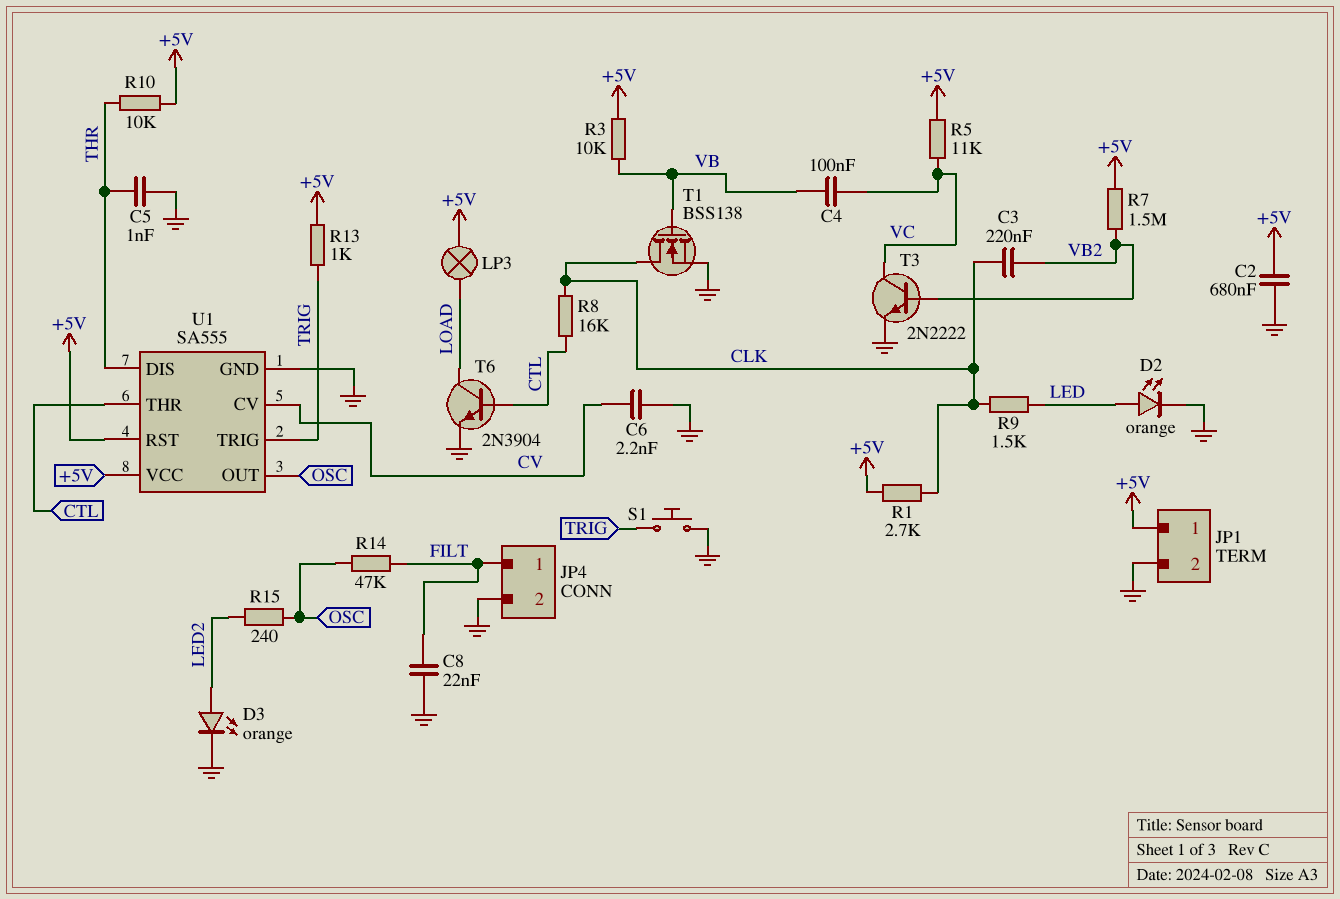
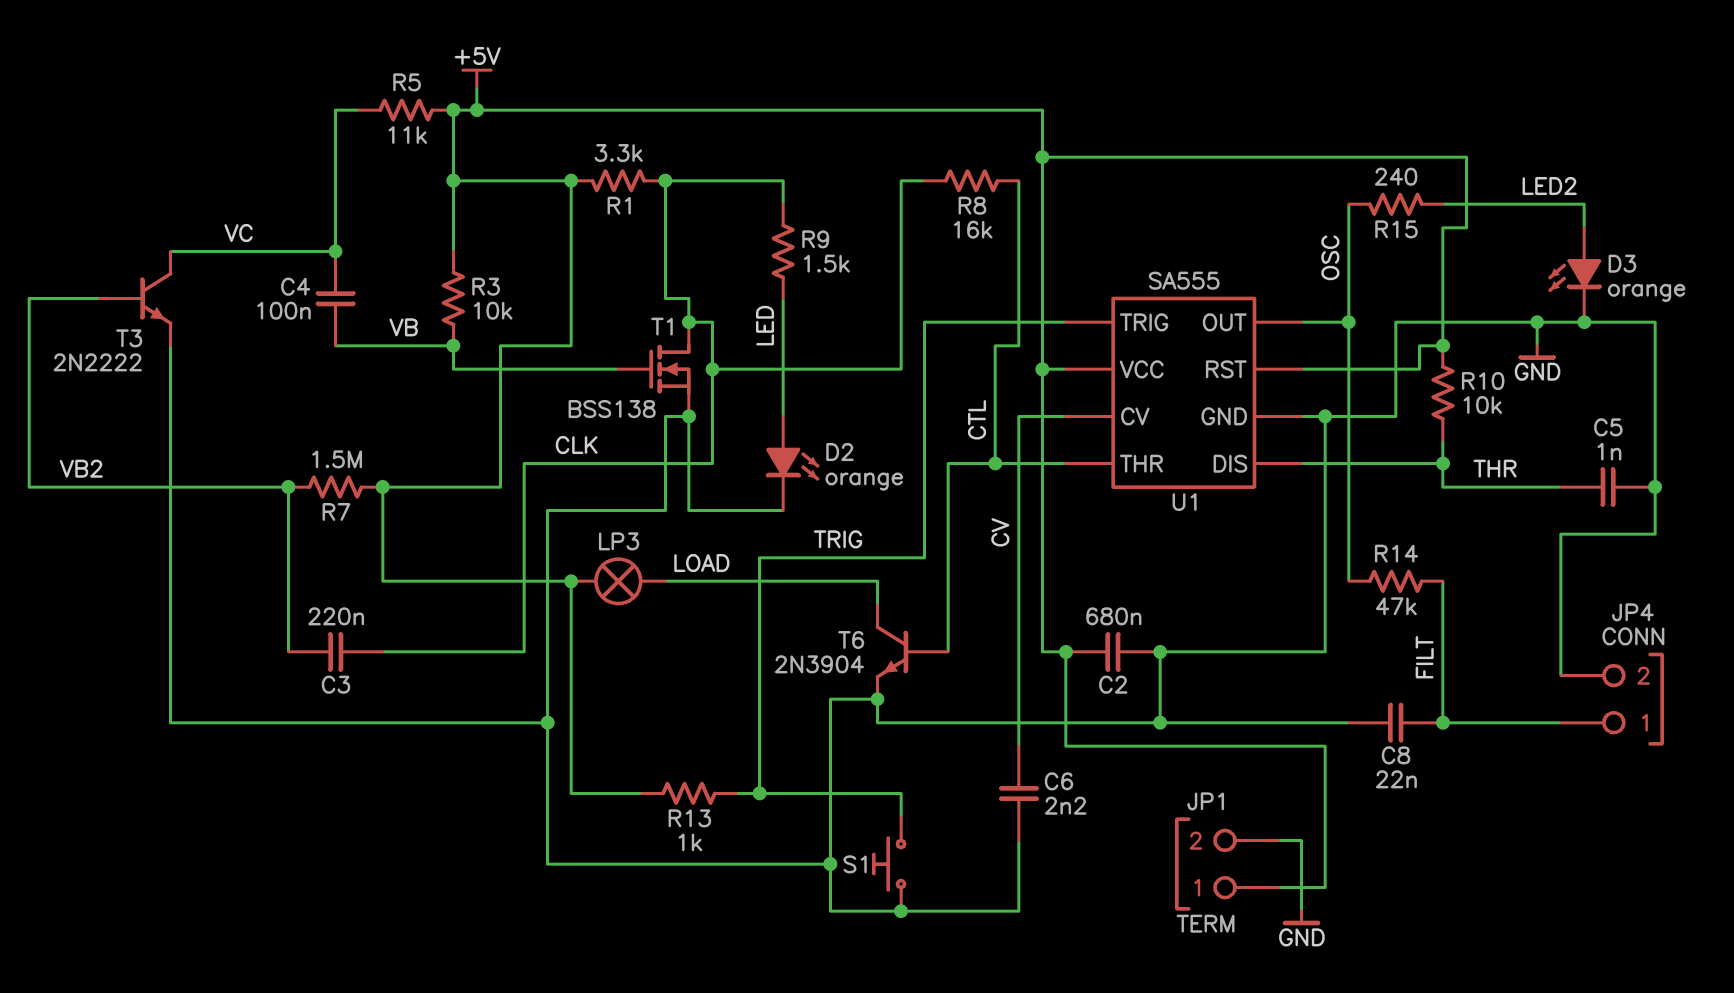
R1: 2.7k (+5V, CLK) -> 3.3k (+5V, CLK)

